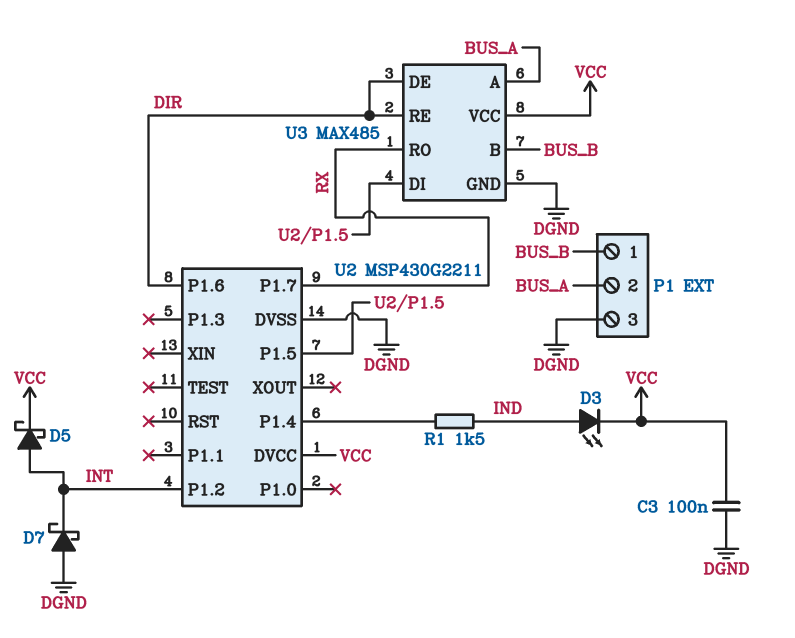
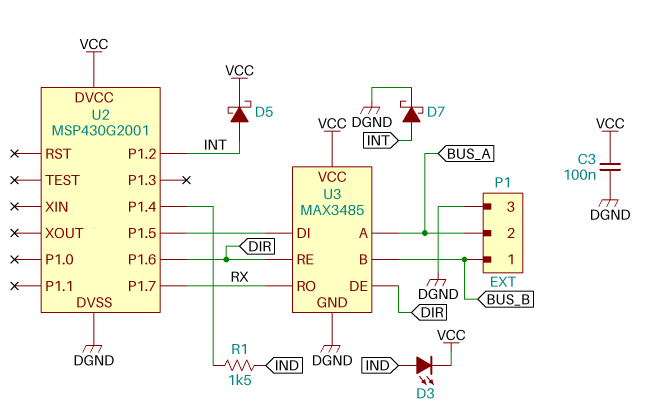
D7: schottky (A DGND, K INT) -> schottky (A INT, K DGND)
U2: MSP430G2211 -> MSP430G2001
U3: MAX485 -> MAX3485

